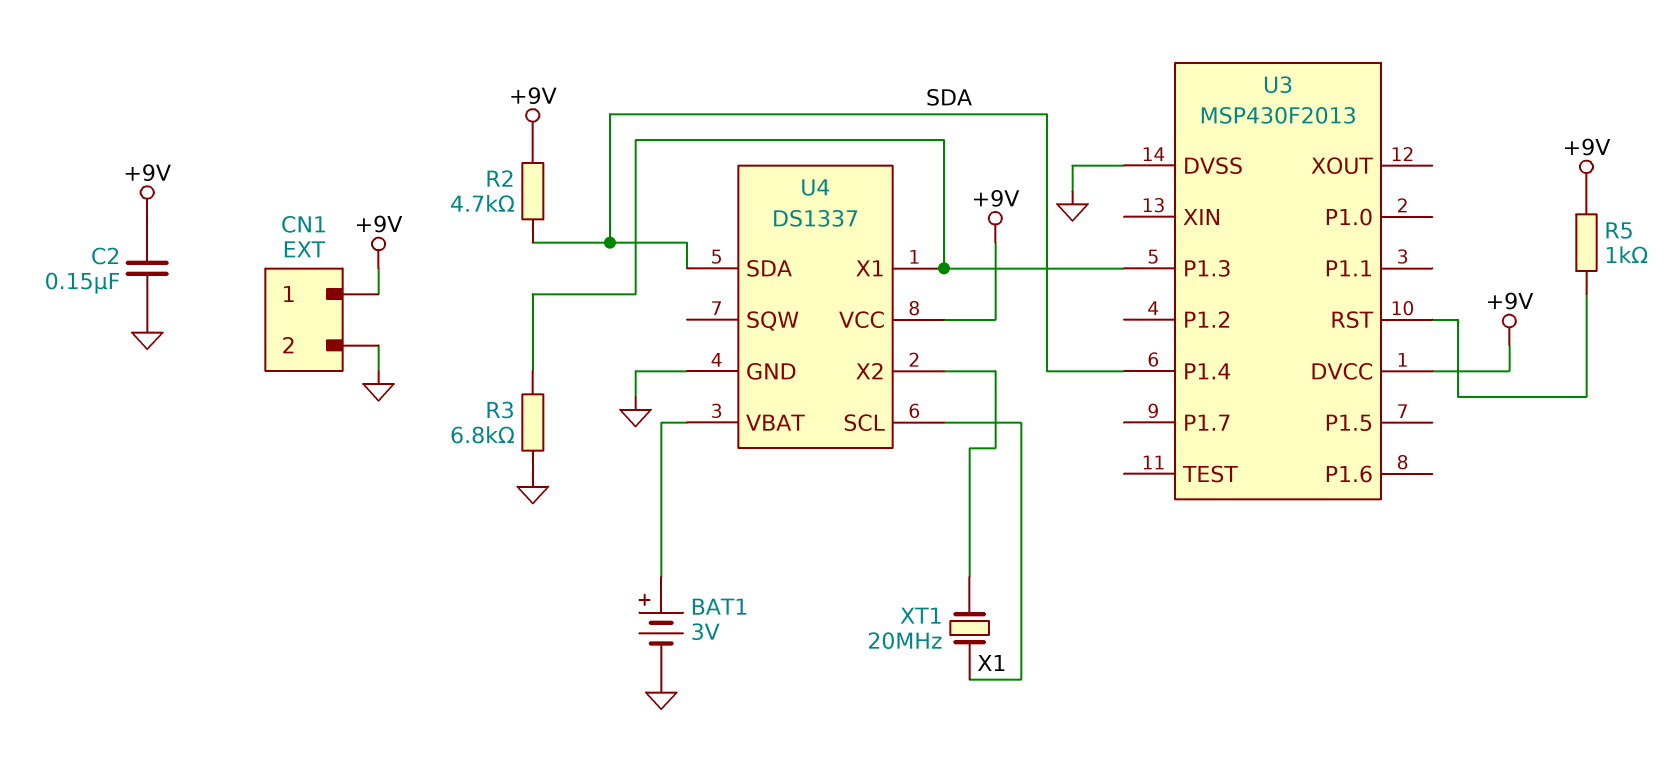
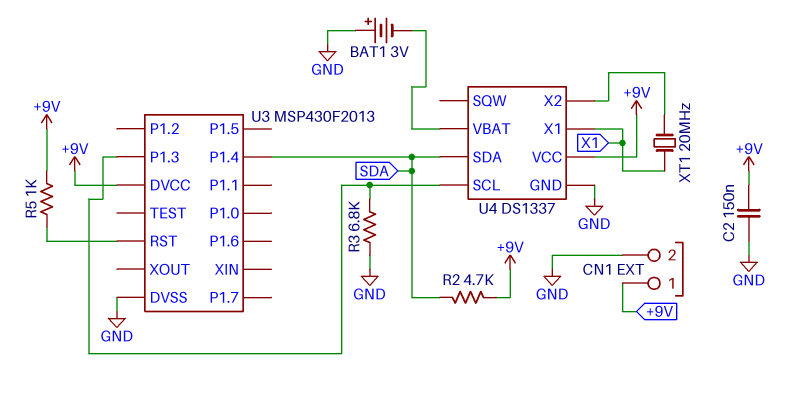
BAT1: 3V (plus U4/VBAT, minus GND) -> 3V (plus GND, minus U4/VBAT)
U4 pin SCL: X1 -> U3/P1.3
U4 pin X1: U3/P1.3 -> X1

